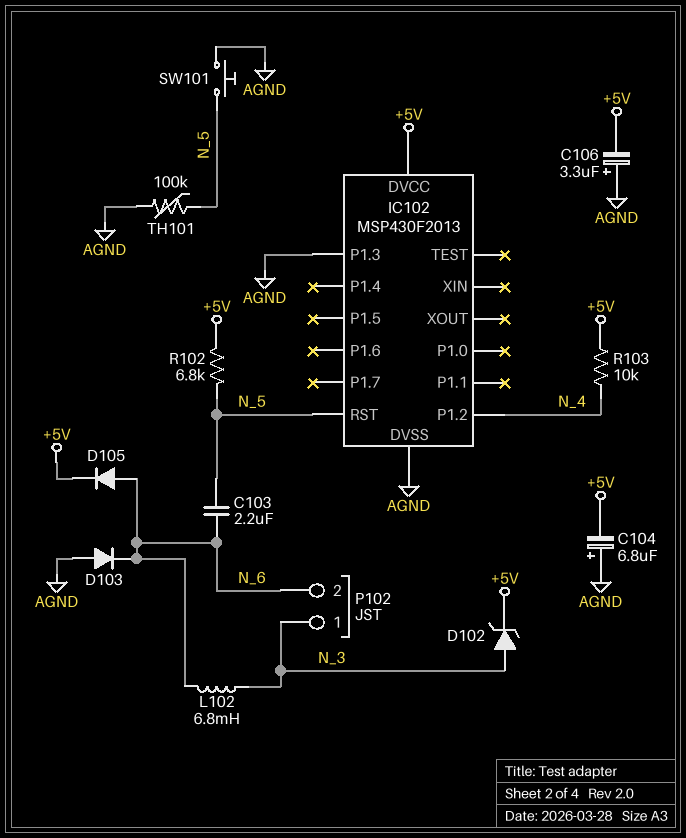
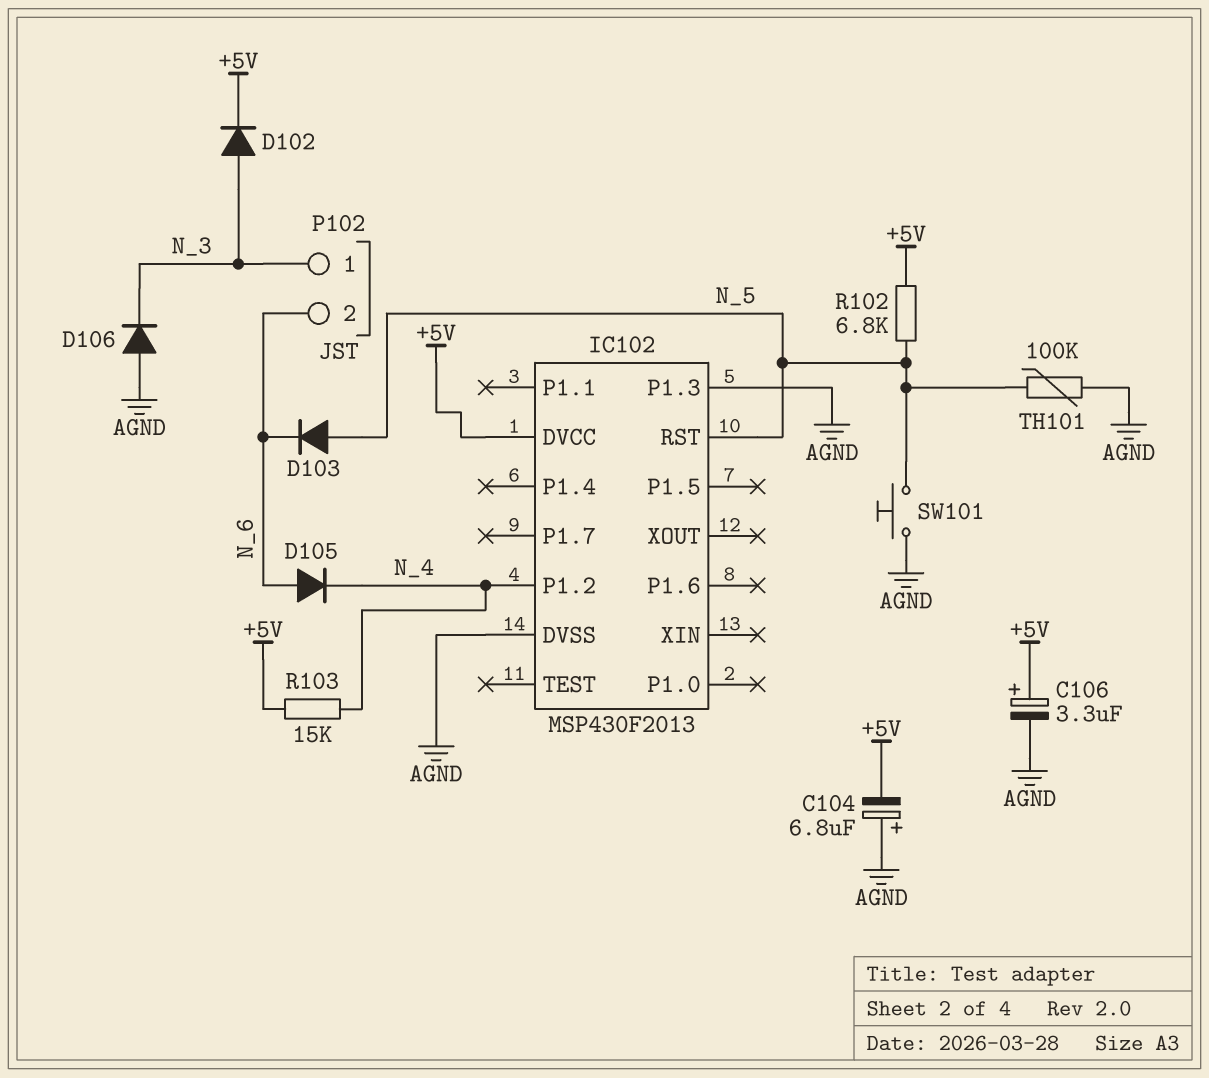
C103: 2.2uF (N_5, N_6) -> none
C106: 3.3uF (plus AGND, minus +5V) -> 3.3uF (plus +5V, minus AGND)
D102: zener (A N_3, K +5V) -> diode (A N_3, K +5V)
D103: diode (A AGND, K N_6) -> diode (A N_5, K N_6)
D105: diode (A N_6, K +5V) -> diode (A N_6, K N_4)
D106: none -> diode (A AGND, K N_3)
L102: 6.8mH (N_3, N_6) -> none
R103: 10k (+5V, N_4) -> 15k (+5V, N_4)

